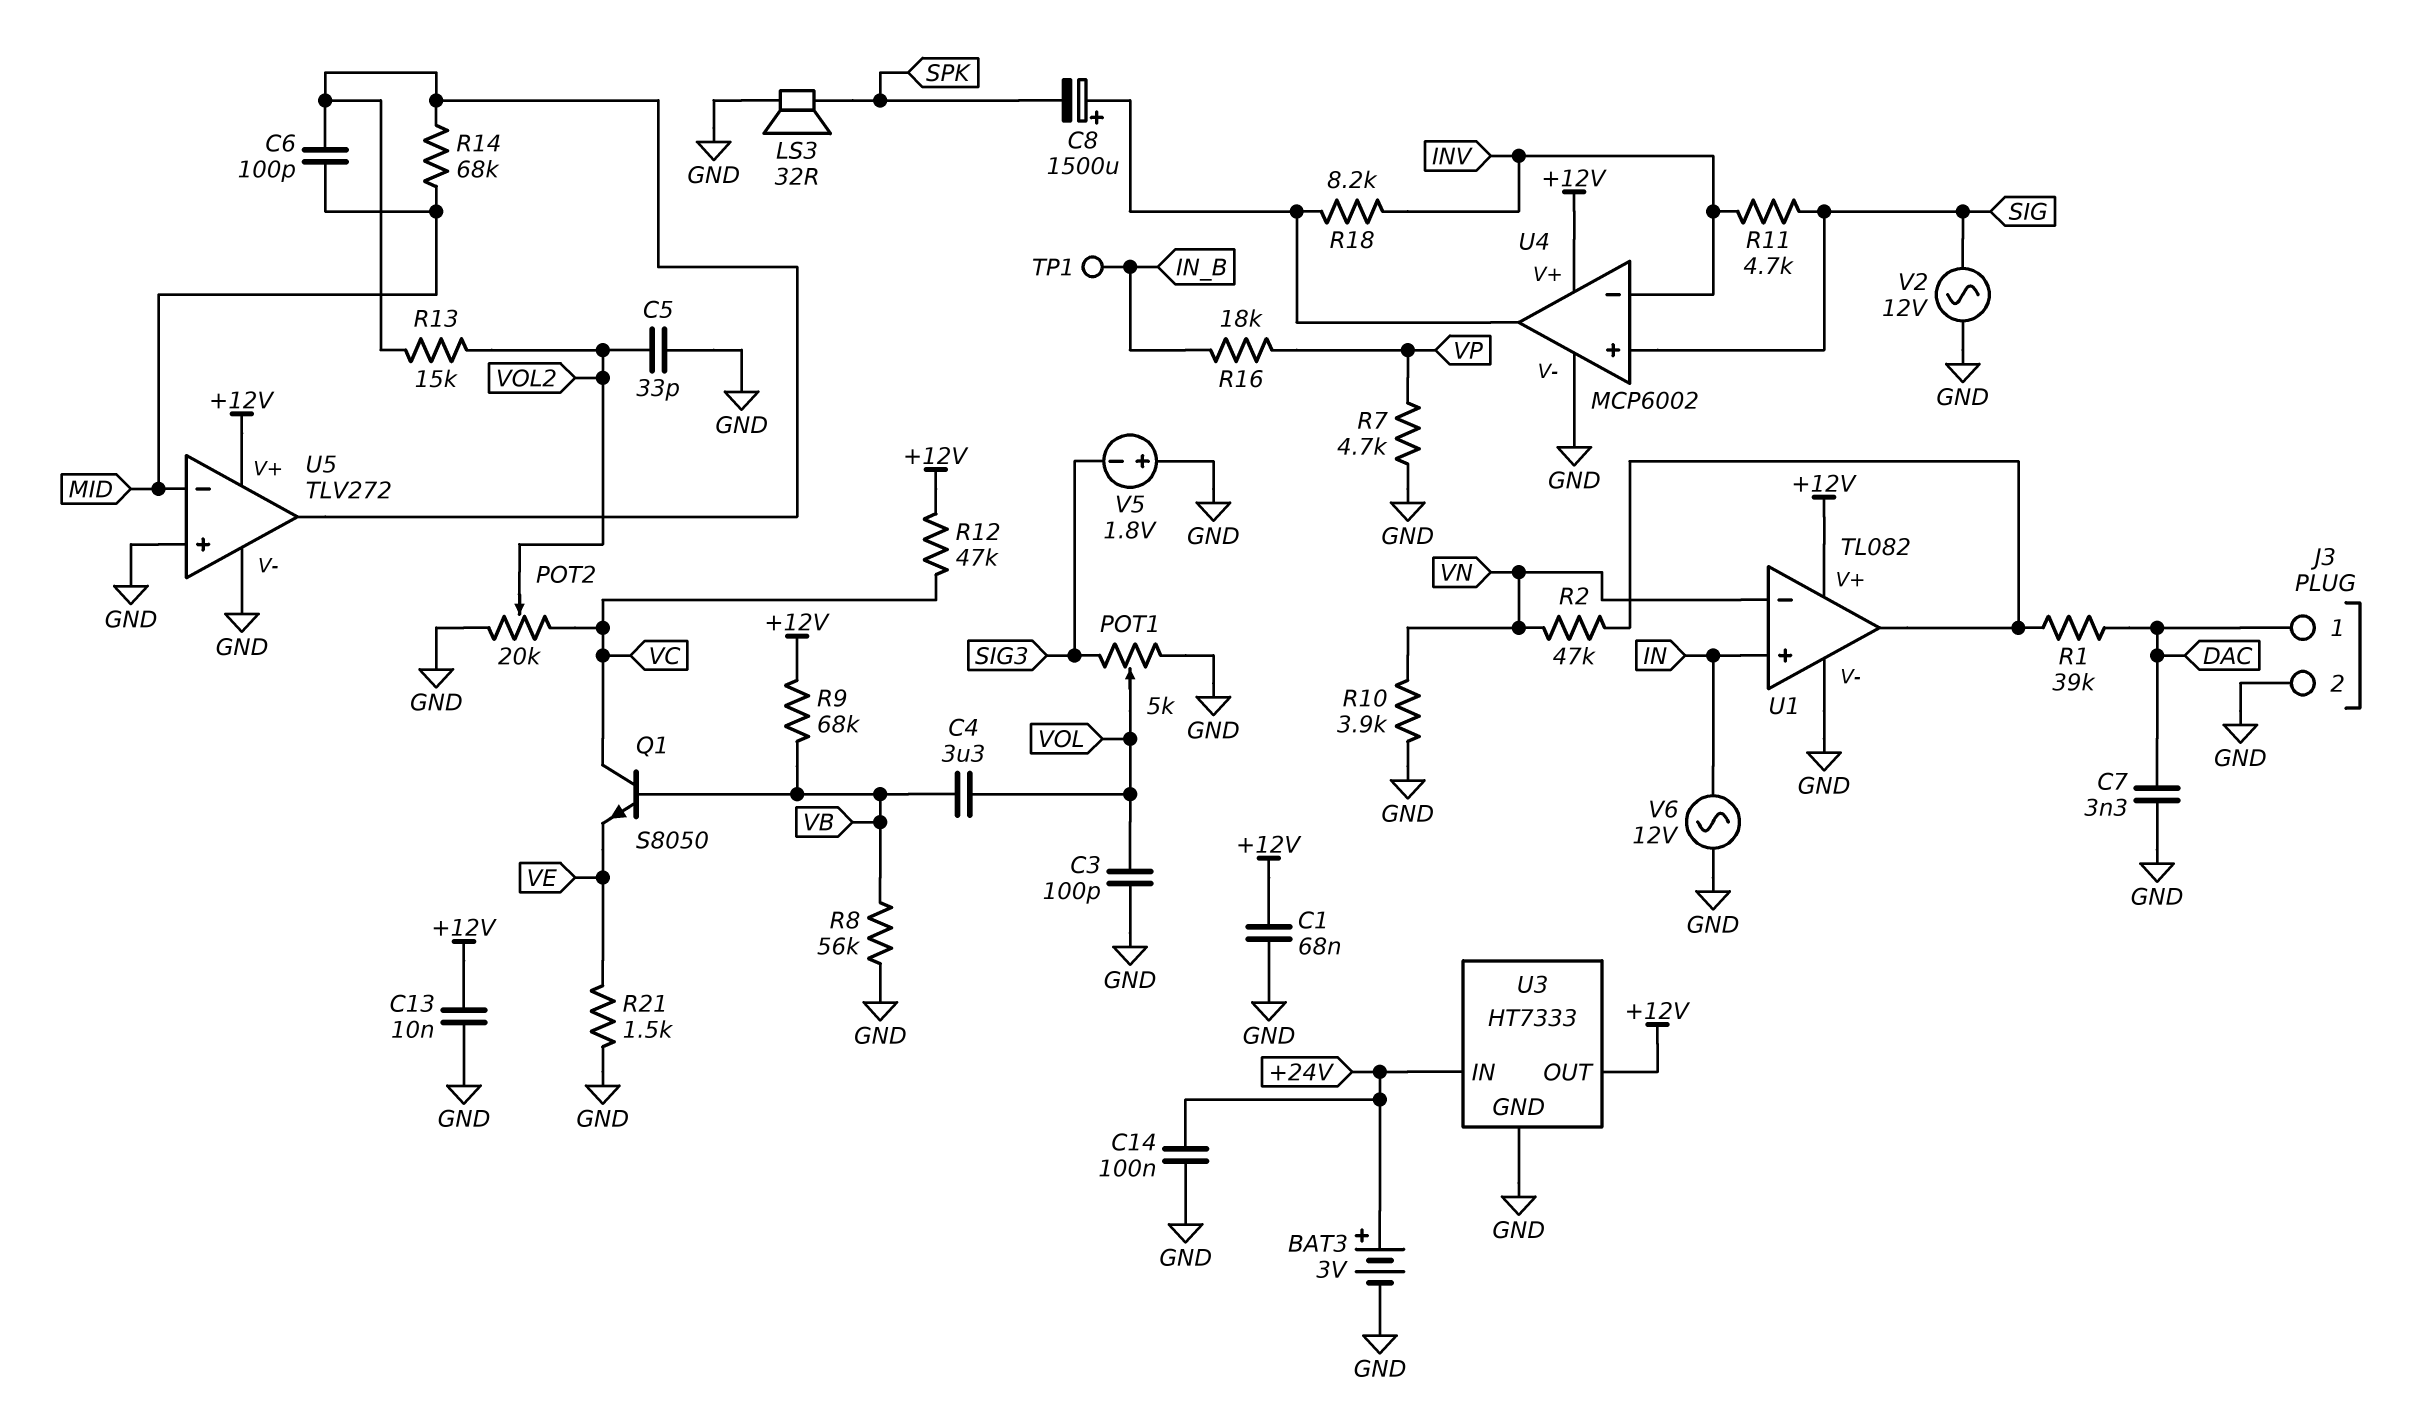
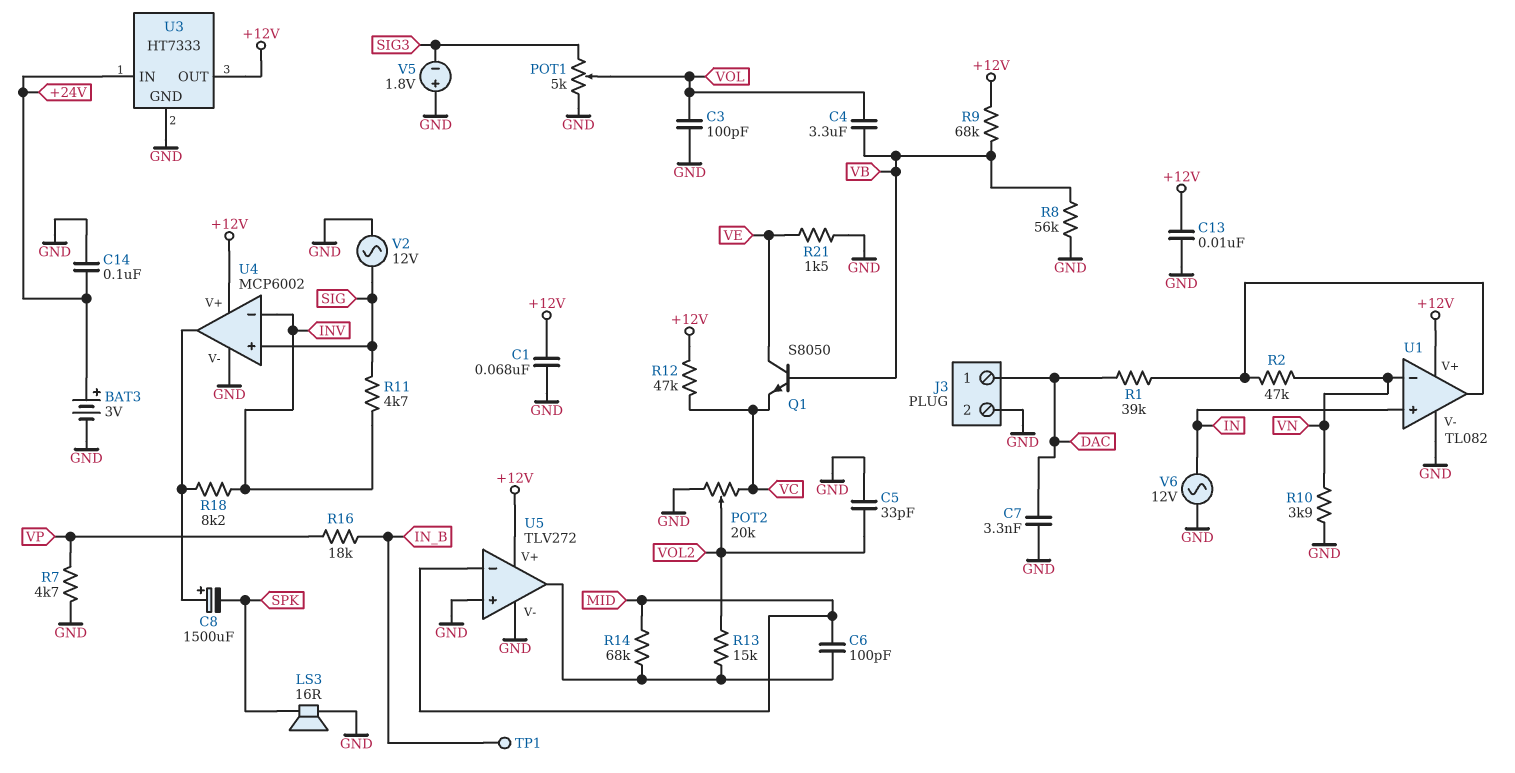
LS3: speaker 32R (GND, SPK) -> speaker 16R (GND, SPK)
Q1: NPN S8050 (B VB, C VC, E VE) -> NPN S8050 (B VB, C VE, E VC)

